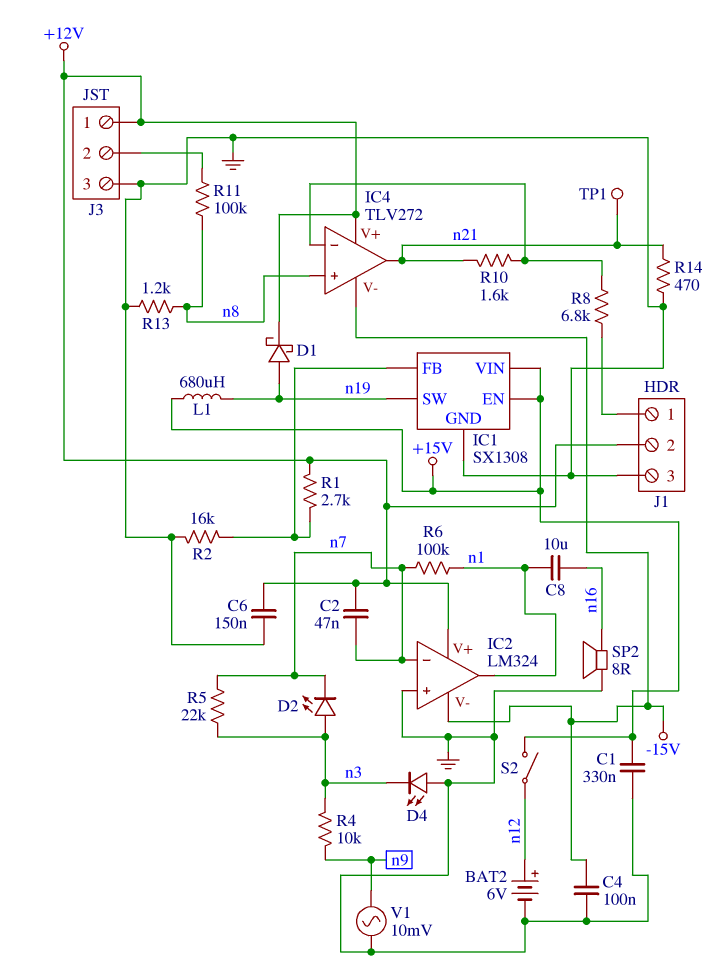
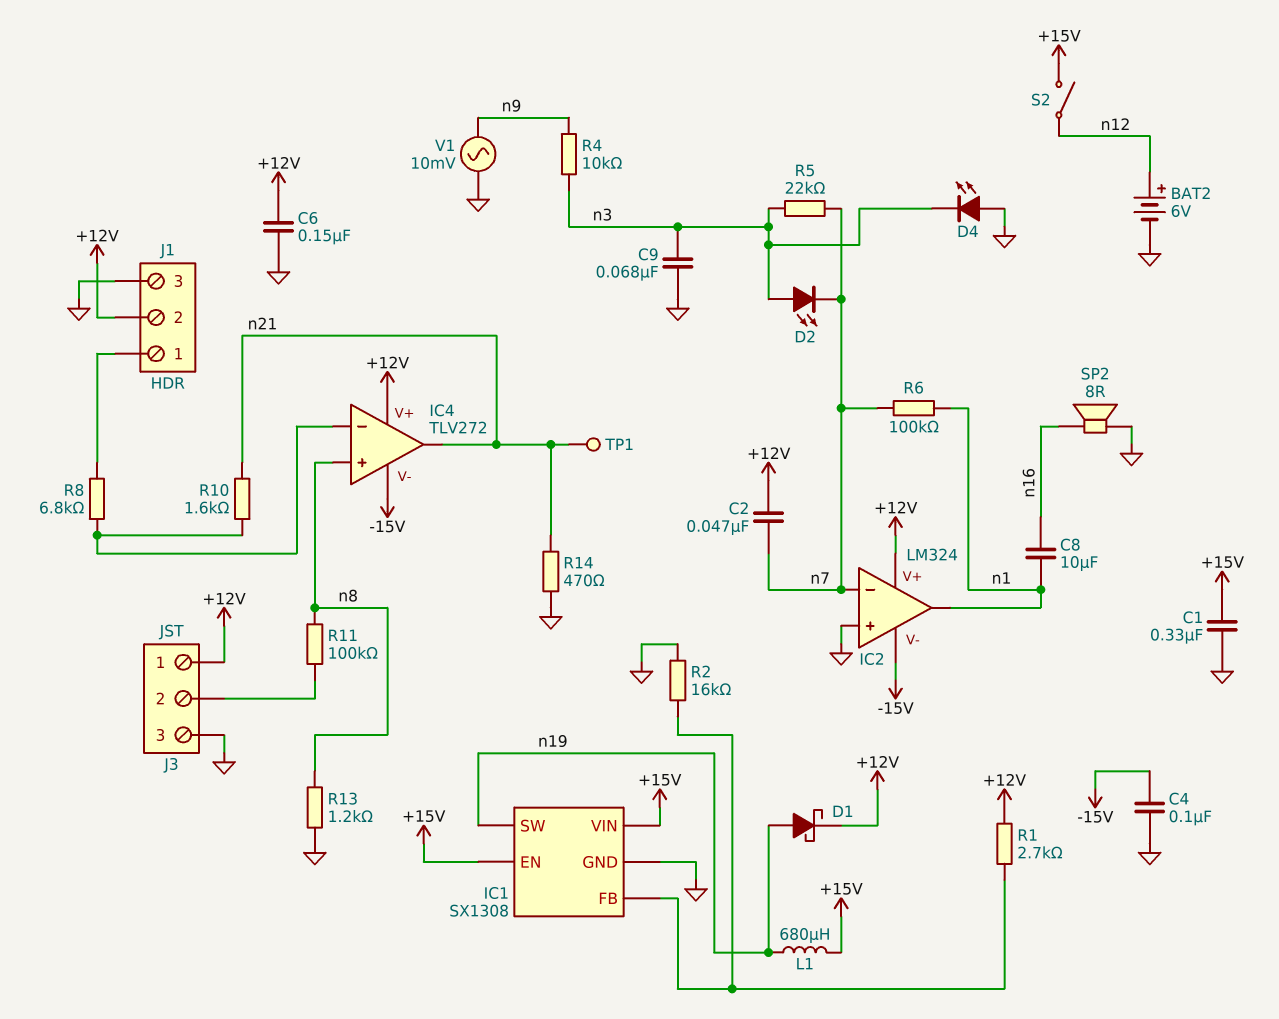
C9: none -> 68nF (GND, n3)

